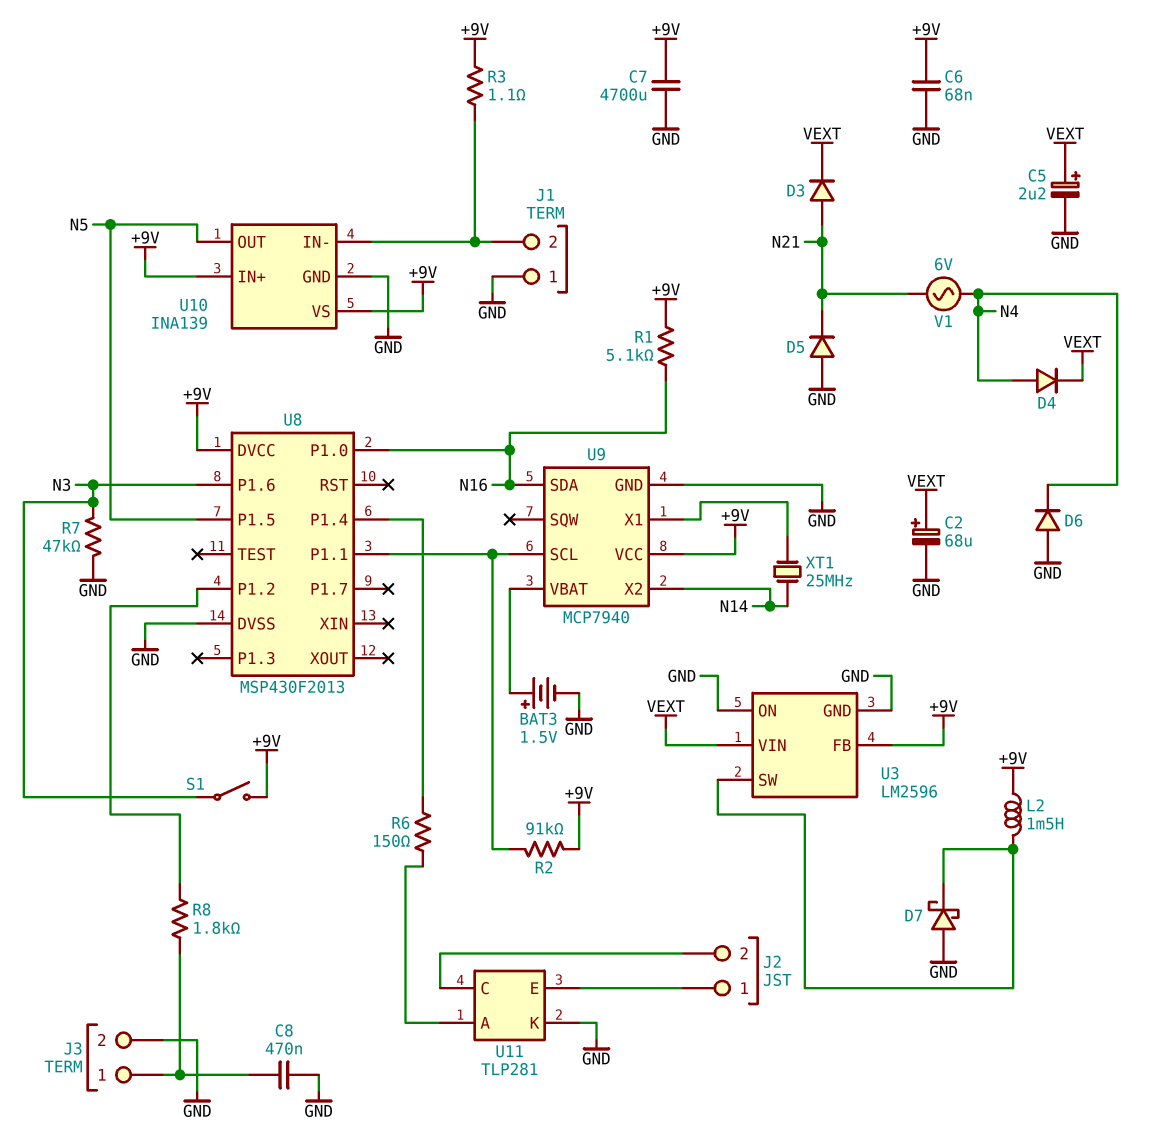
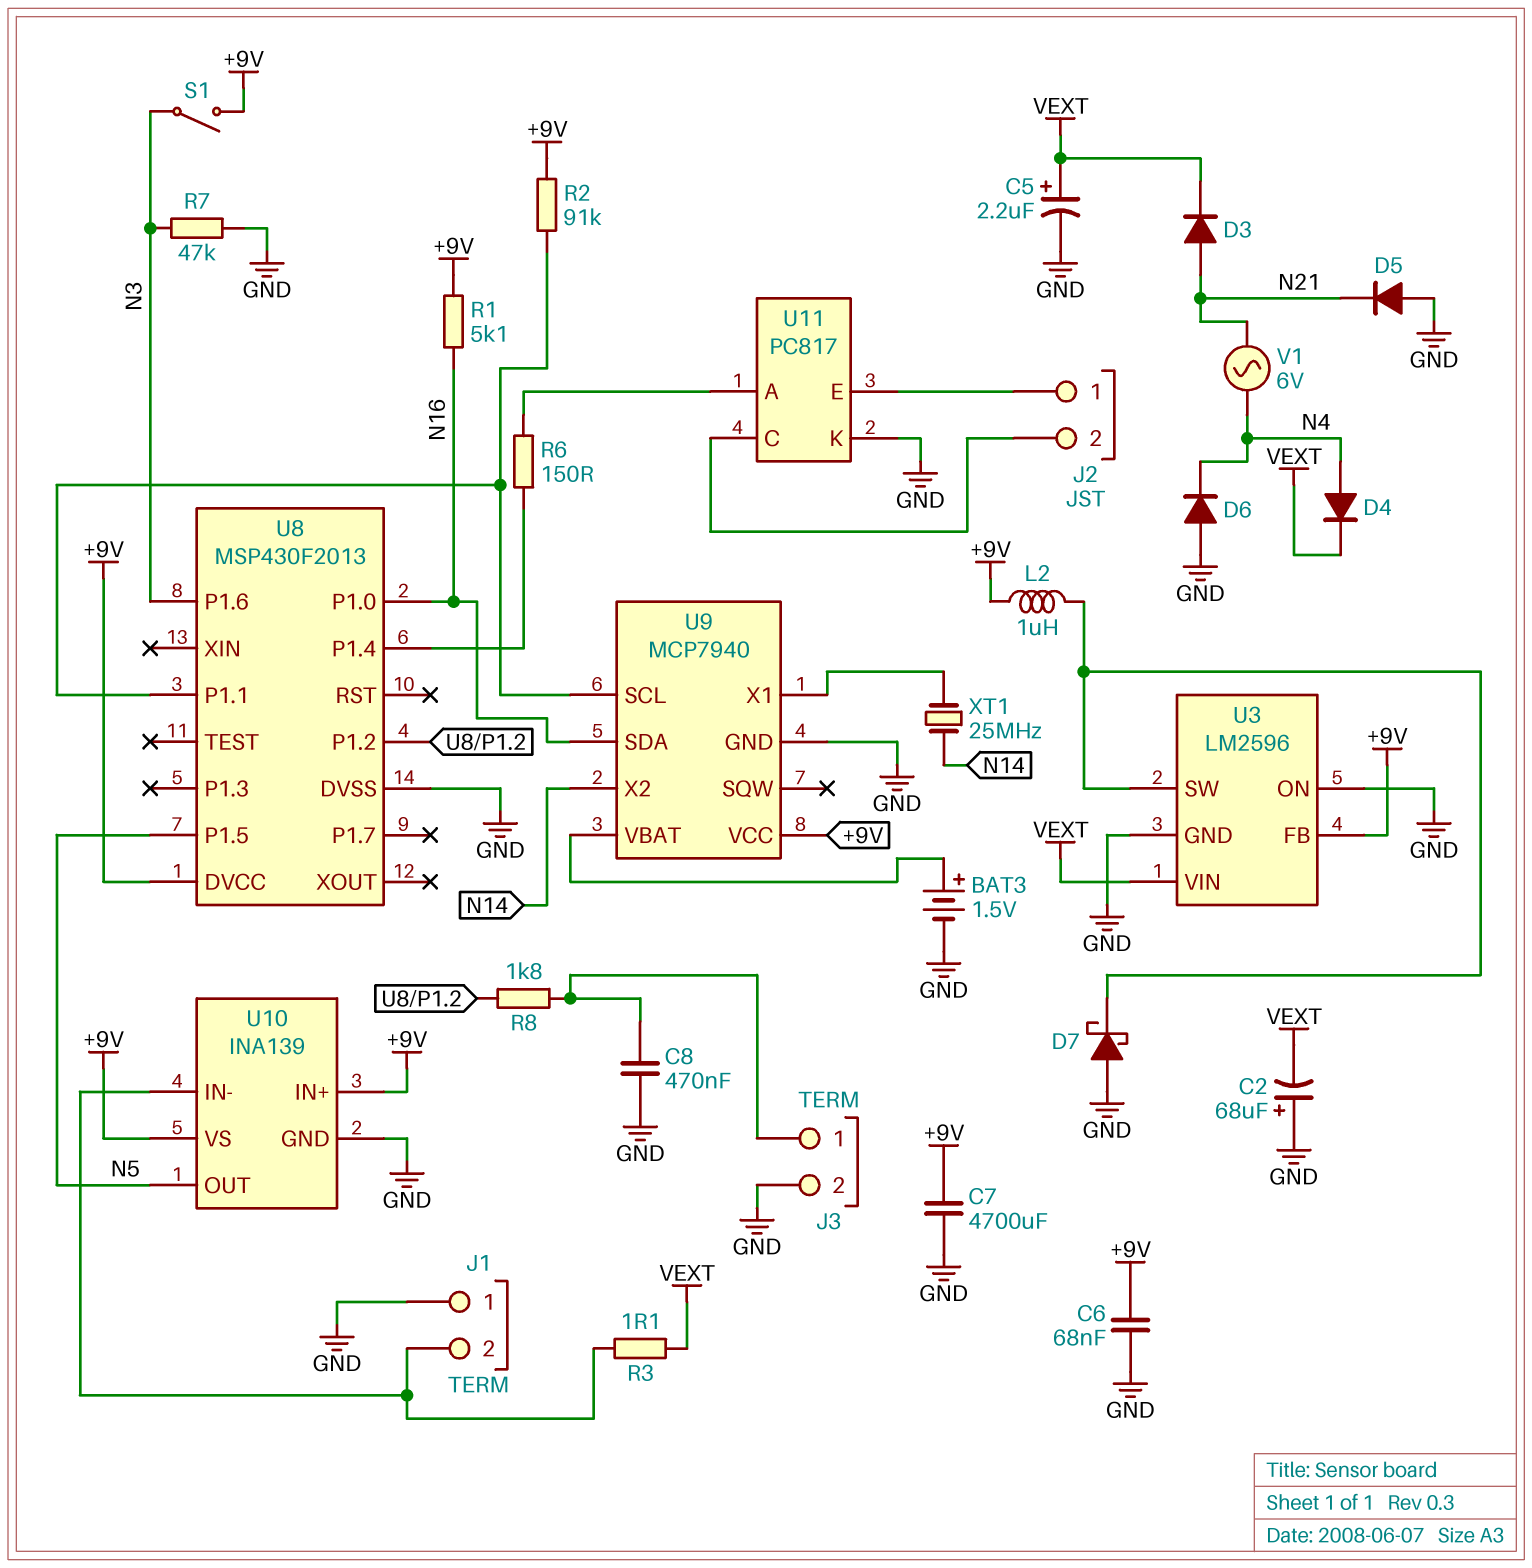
C2: 68uF (plus VEXT, minus GND) -> 68uF (plus GND, minus VEXT)
L2: 1.5mH (+9V, U3/SW) -> 1uH (+9V, U3/SW)
R3: 1.1 (+9V, J1/2) -> 1.1 (J1/2, VEXT)
U11: TLP281 -> PC817

